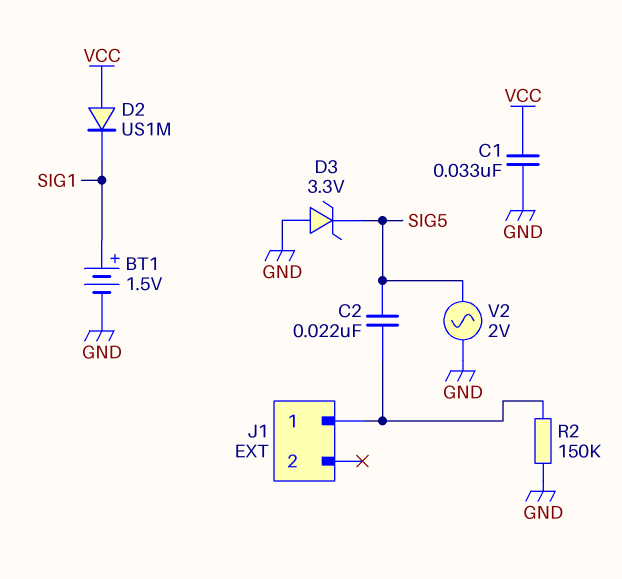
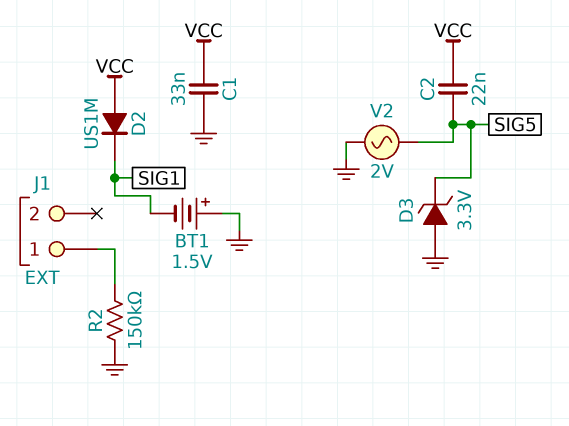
BT1: 1.5V (plus SIG1, minus GND) -> 1.5V (plus GND, minus SIG1)
C2: 22nF (J1/1, SIG5) -> 22nF (SIG5, VCC)

